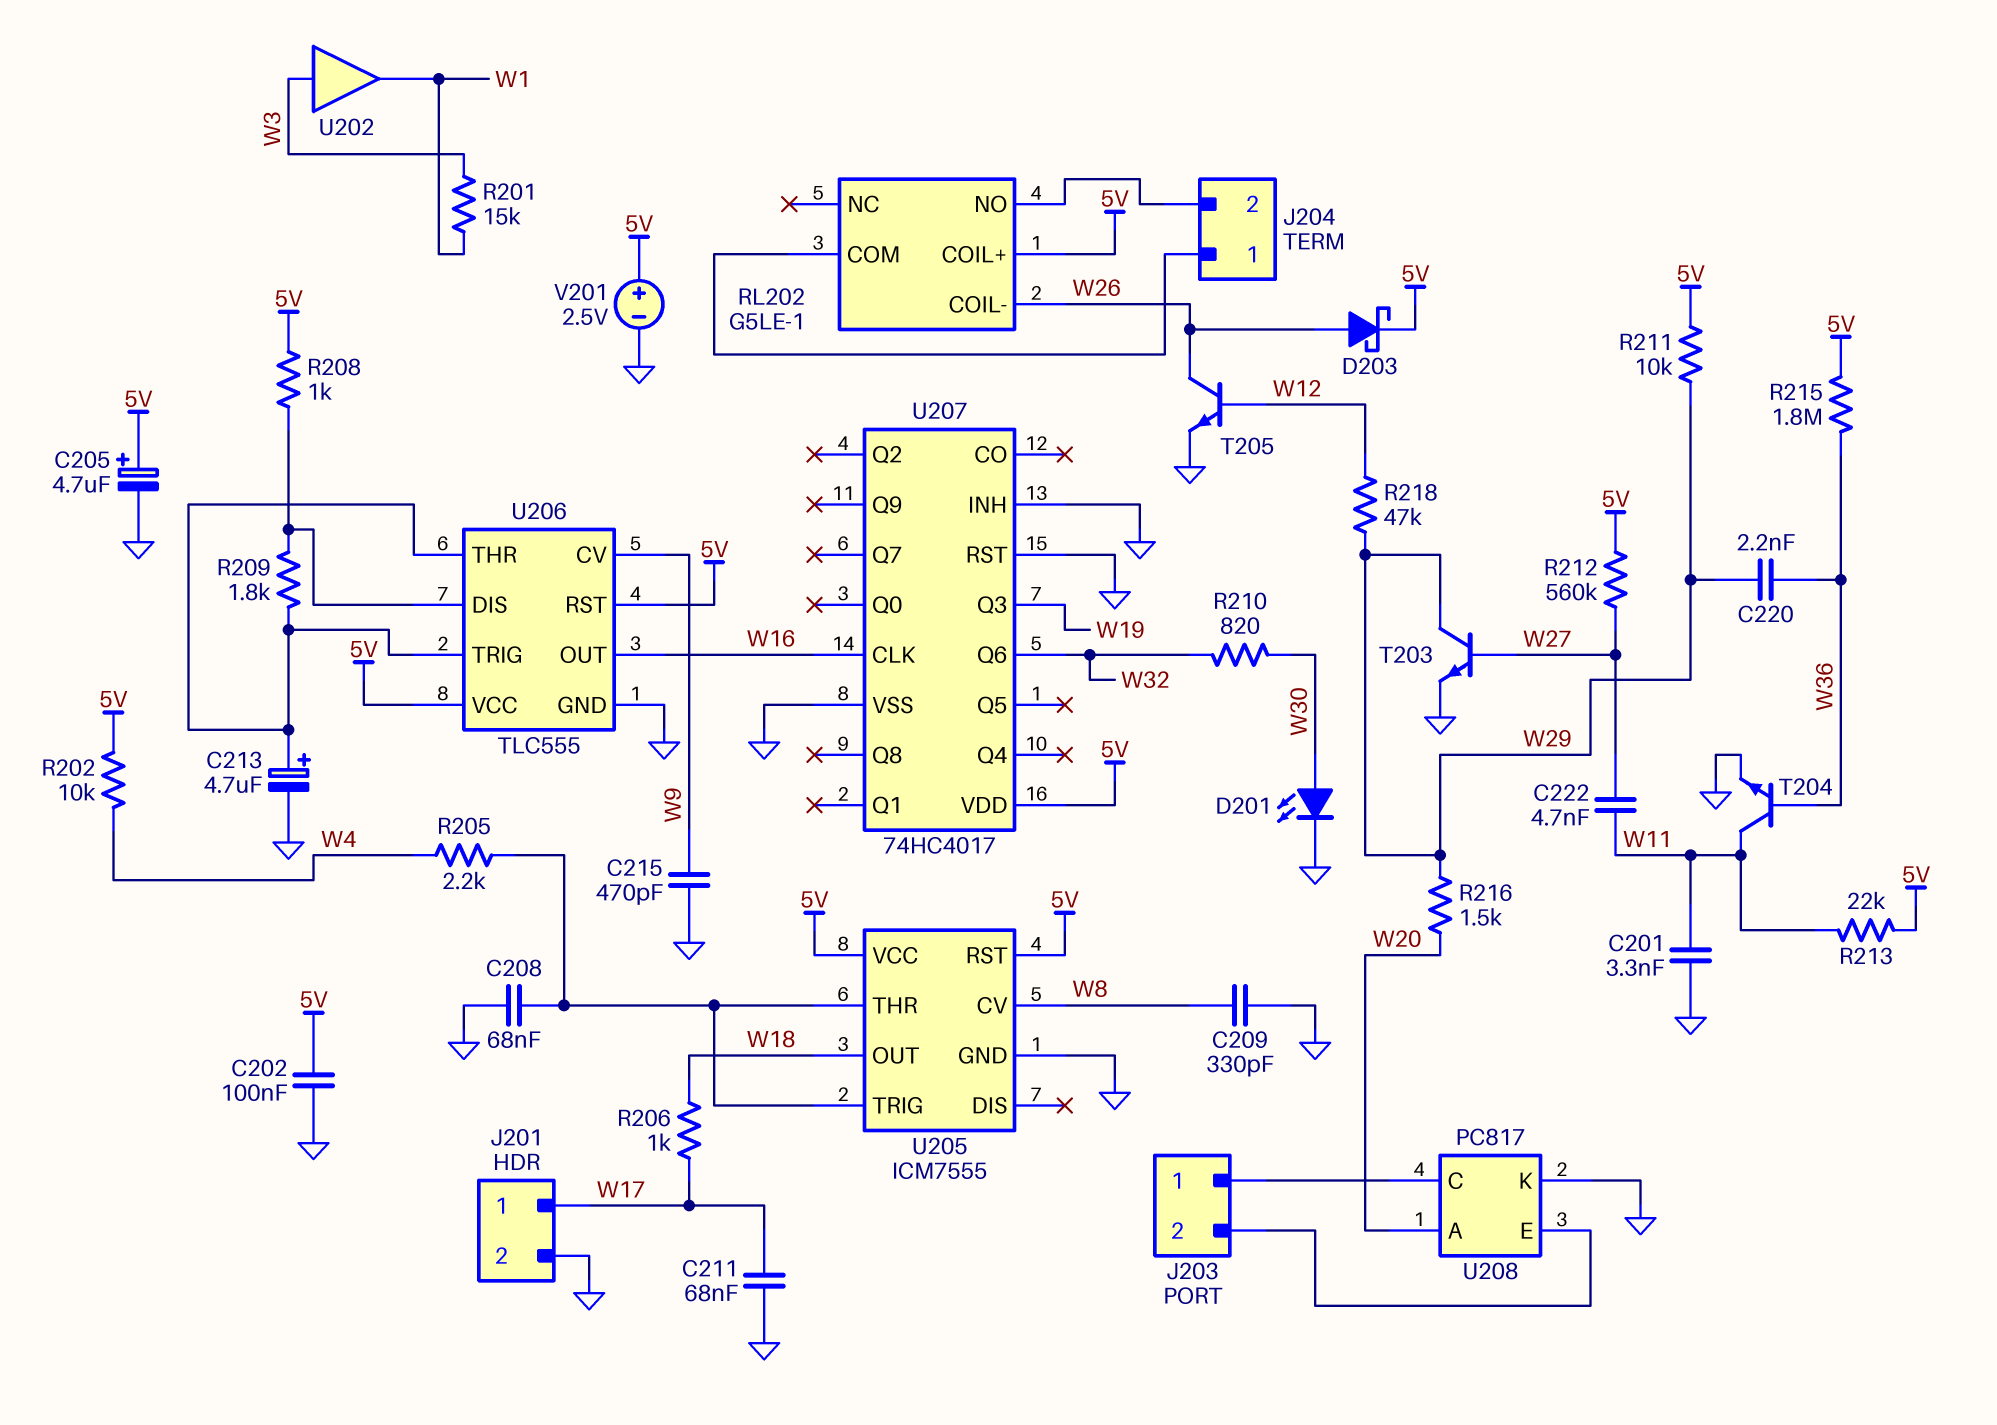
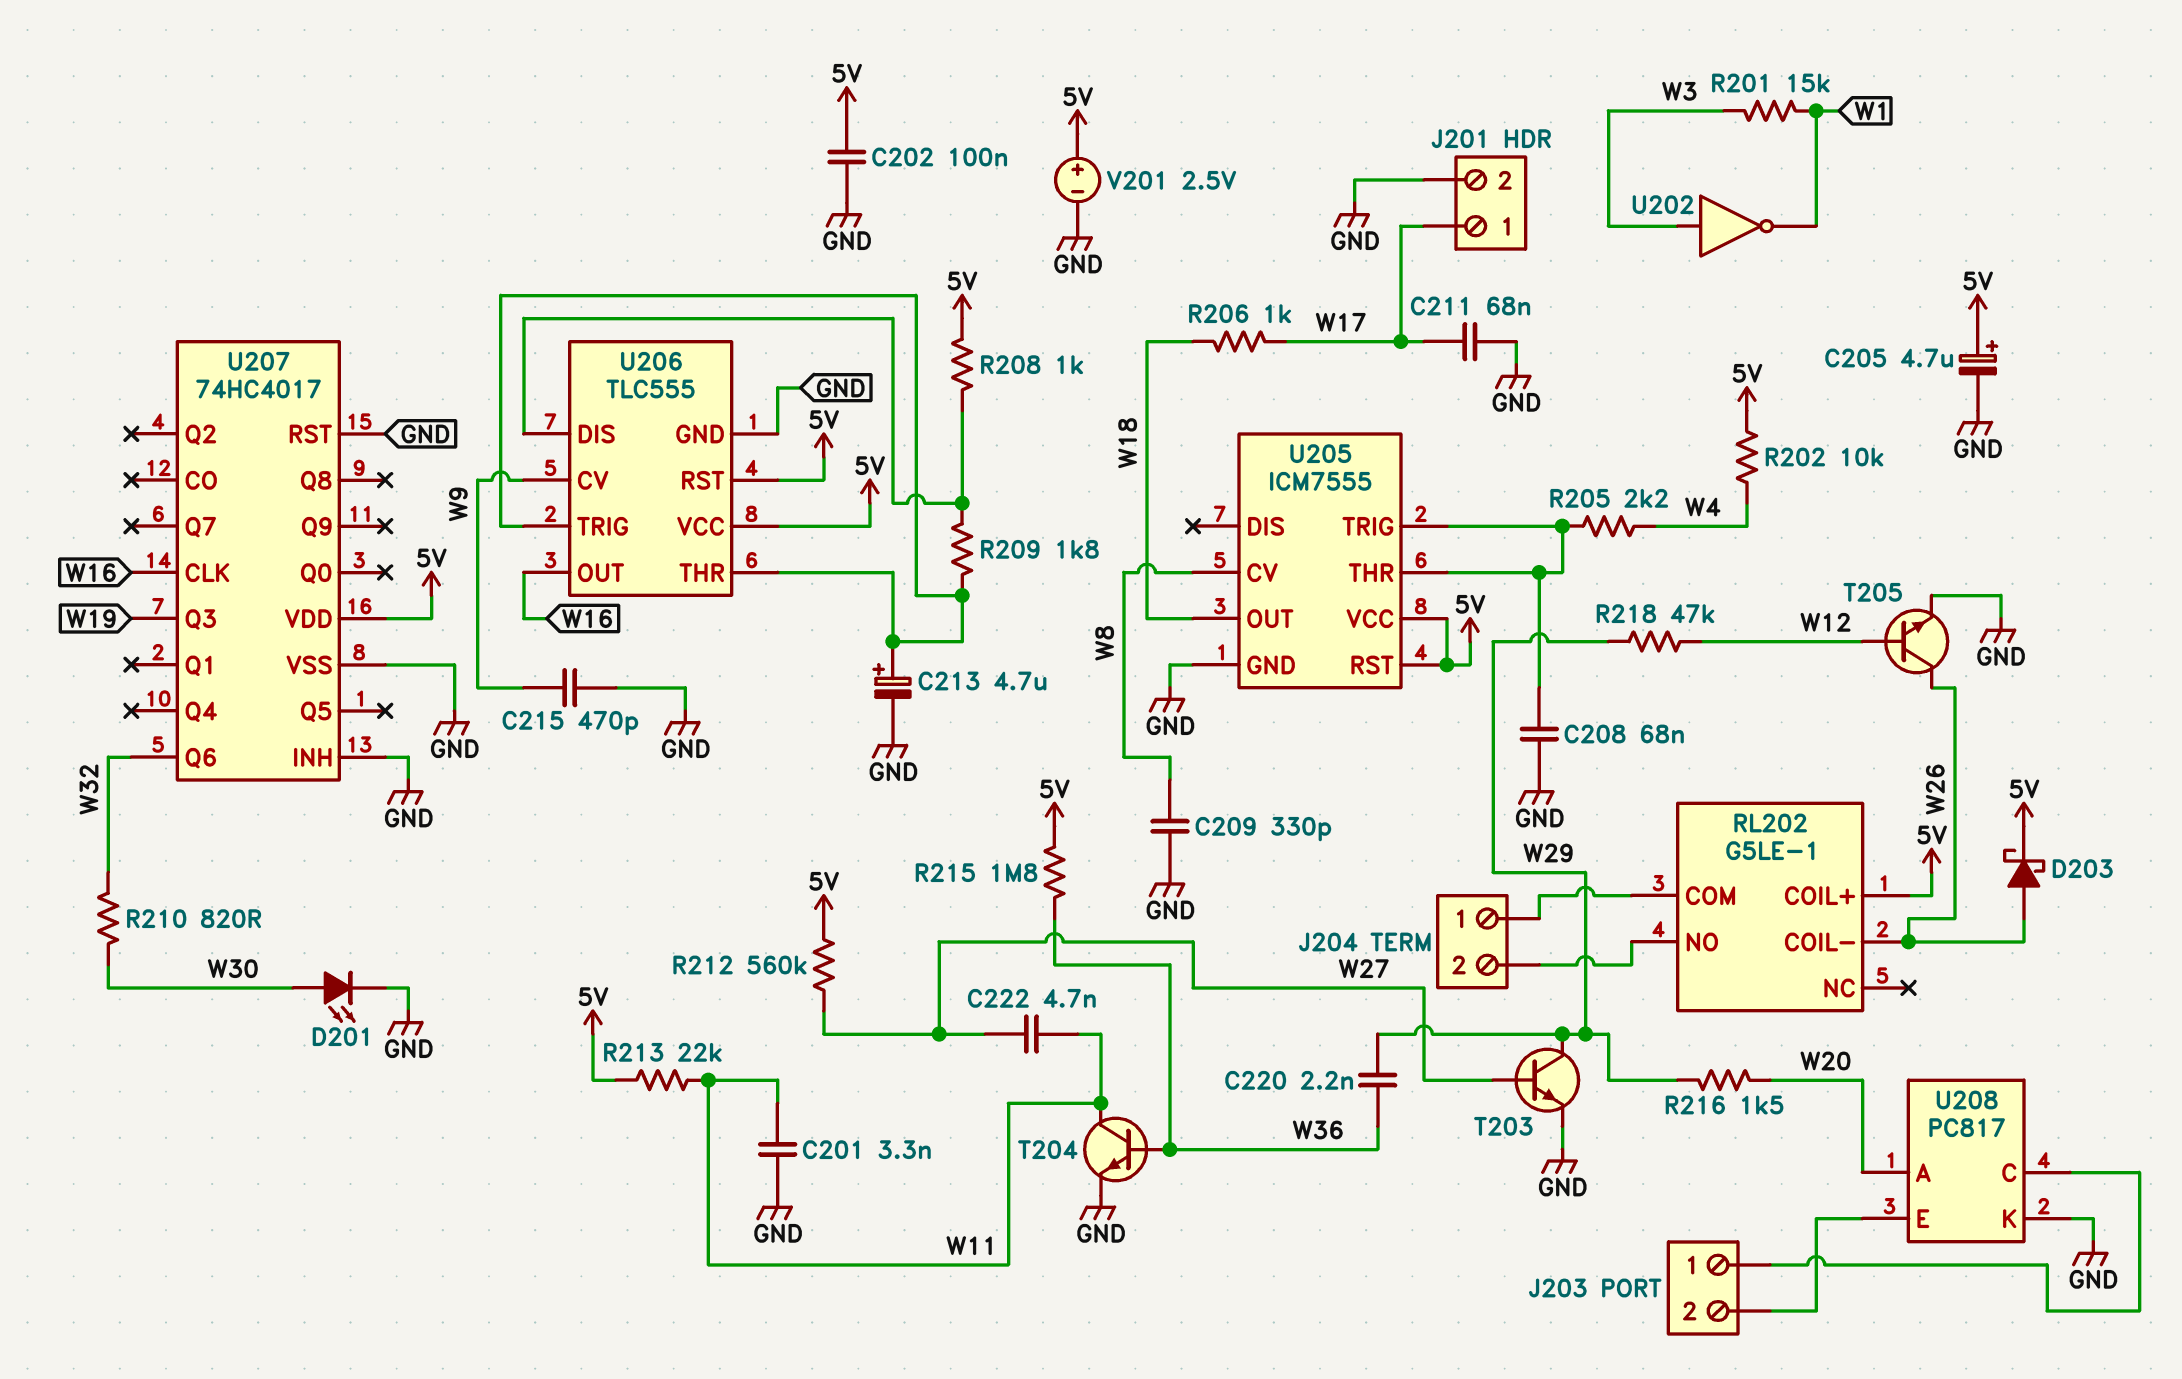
R211: 10k (5V, W29) -> none
U202: buffer (in W3, out W1) -> NOT (in W3, out W1)

